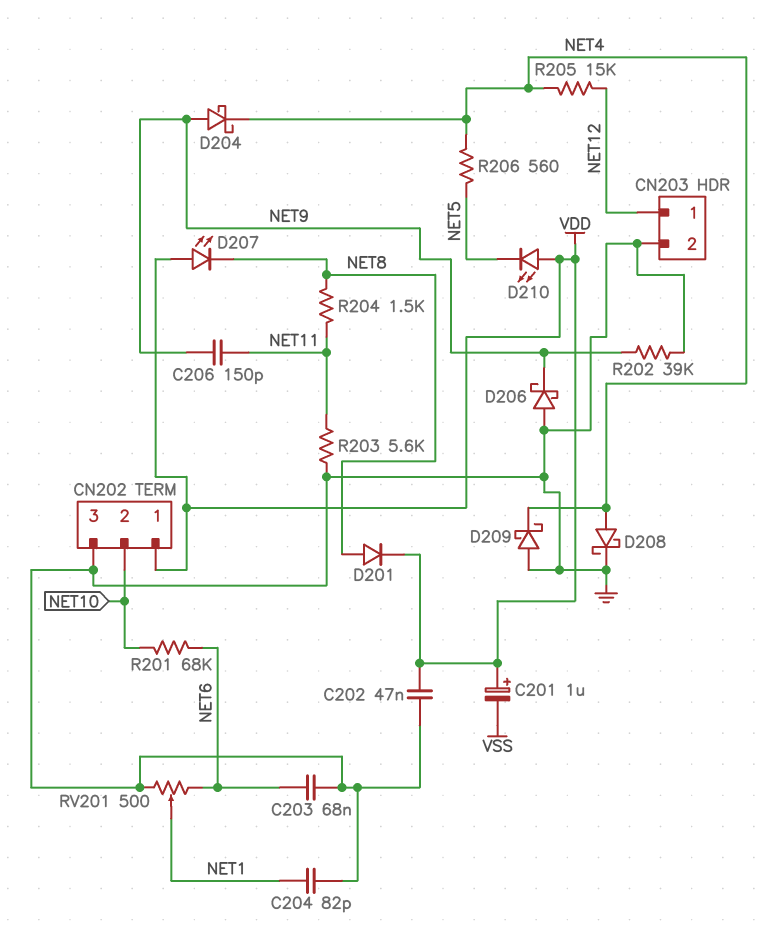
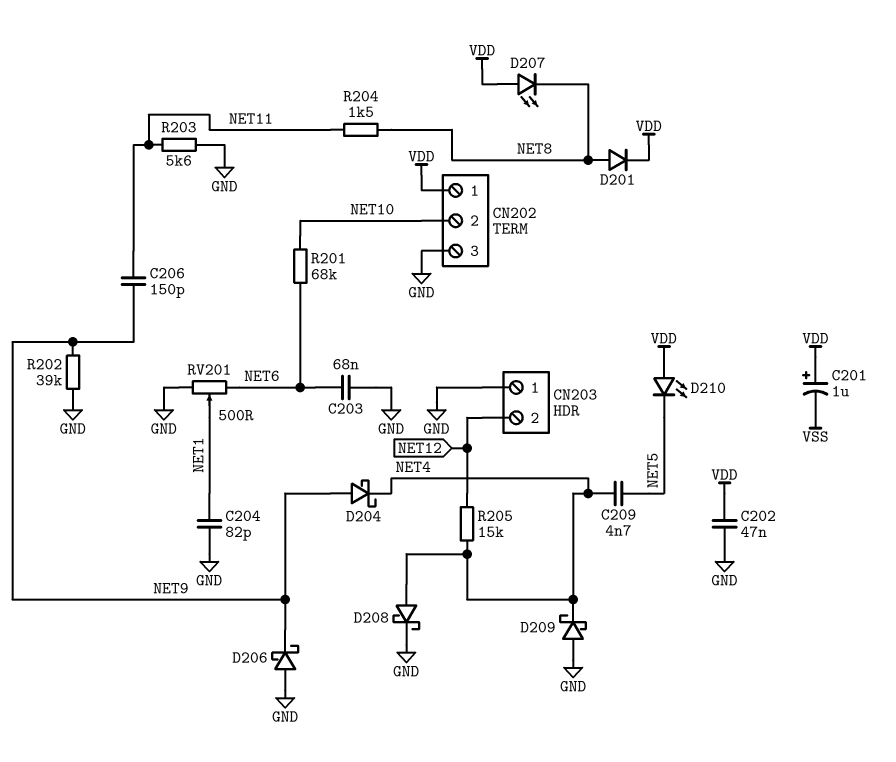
C209: none -> 4.7nF (NET4, NET5)
CN203 pin 1: NET12 -> GND
CN203 pin 2: GND -> NET12
R206: 560 (NET4, NET5) -> none

